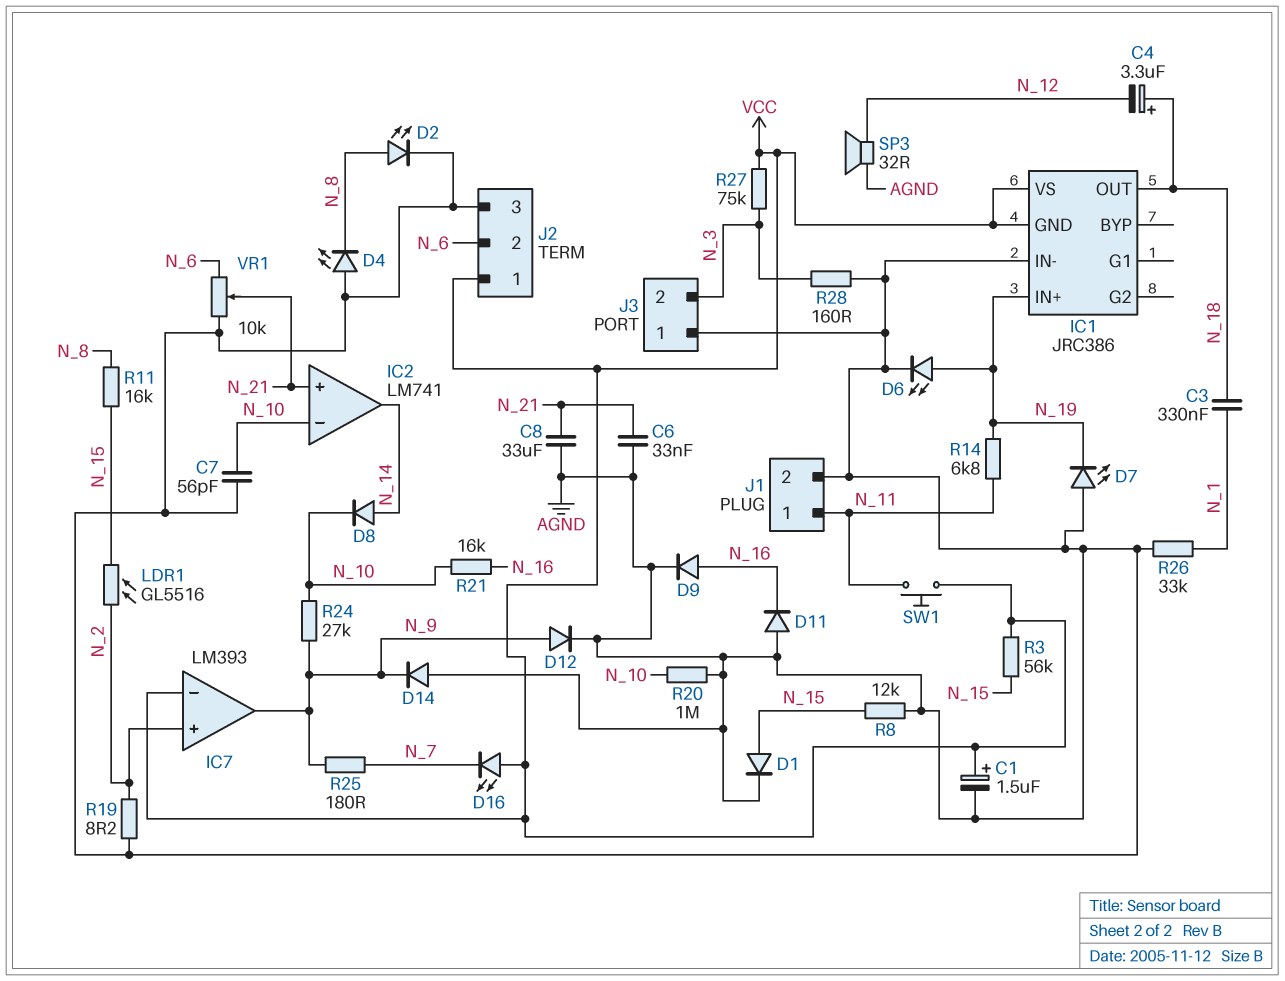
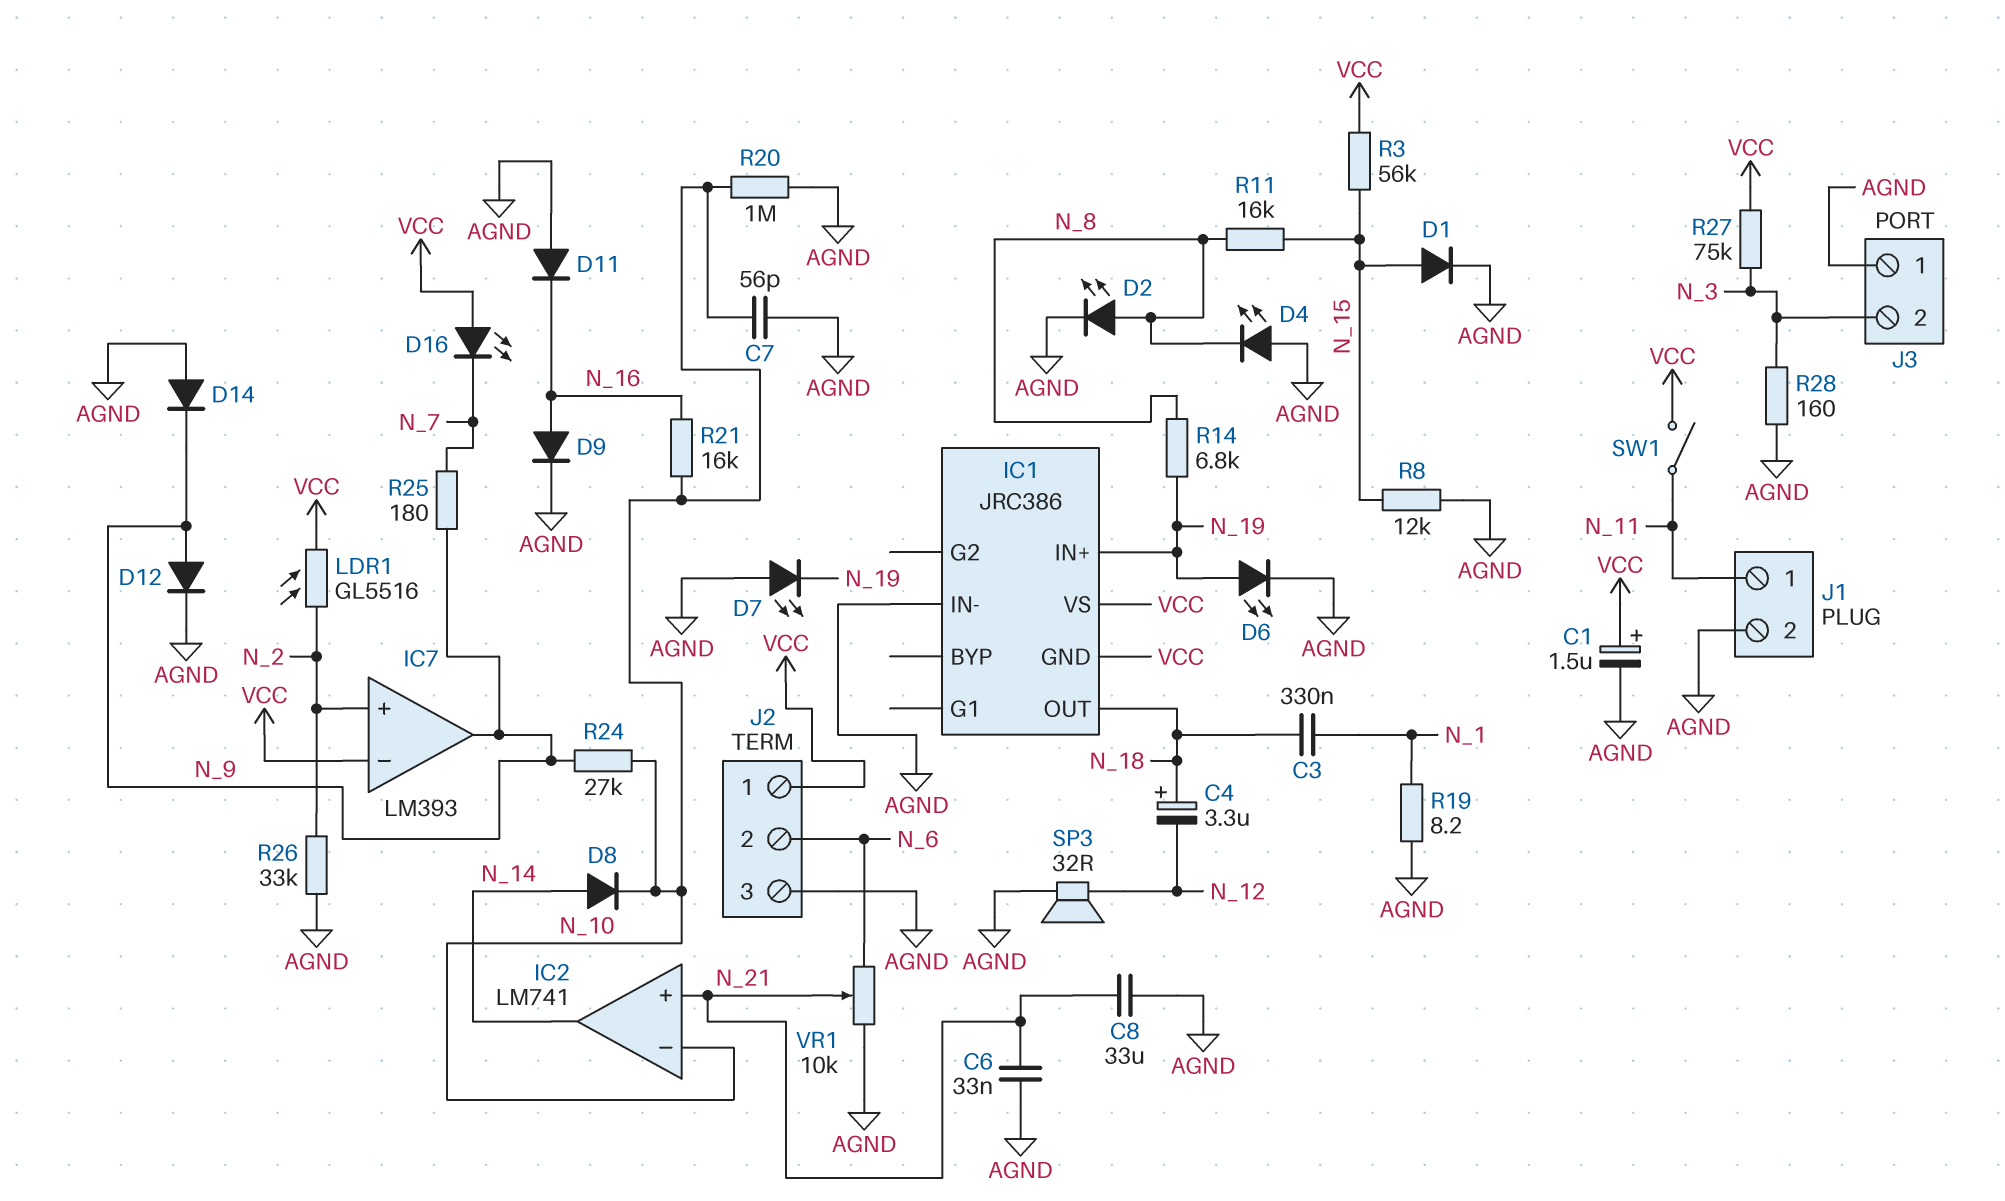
LDR1: GL5516 (N_2, N_15) -> GL5516 (N_2, VCC)
R14: 6.8k (N_11, N_19) -> 6.8k (N_8, N_19)
R19: 8.2 (AGND, N_2) -> 8.2 (AGND, N_1)
R26: 33k (AGND, N_1) -> 33k (AGND, N_2)
SW1: button (N_11, VCC) -> switch (N_11, VCC)

